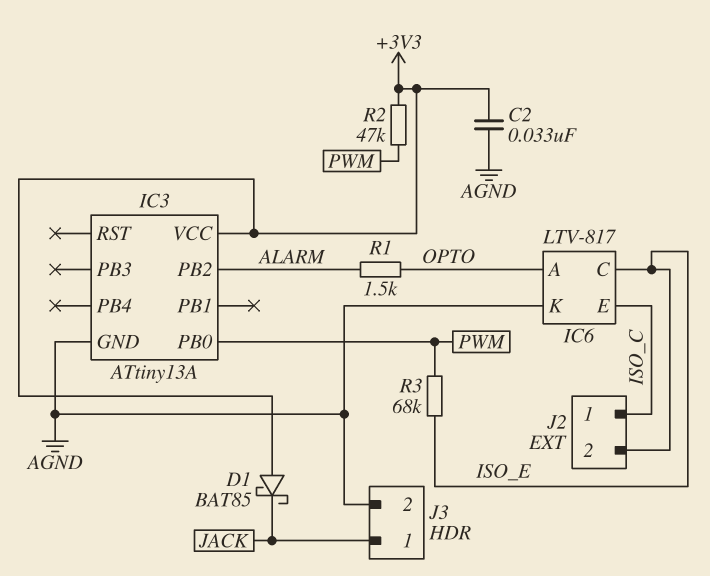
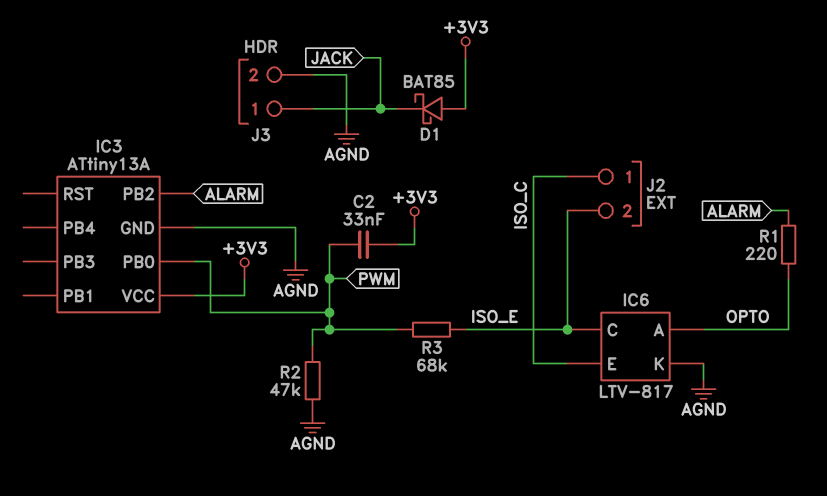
C2: 33nF (+3V3, AGND) -> 33nF (+3V3, PWM)
R1: 1.5k (ALARM, OPTO) -> 220 (ALARM, OPTO)
R2: 47k (+3V3, PWM) -> 47k (AGND, PWM)

